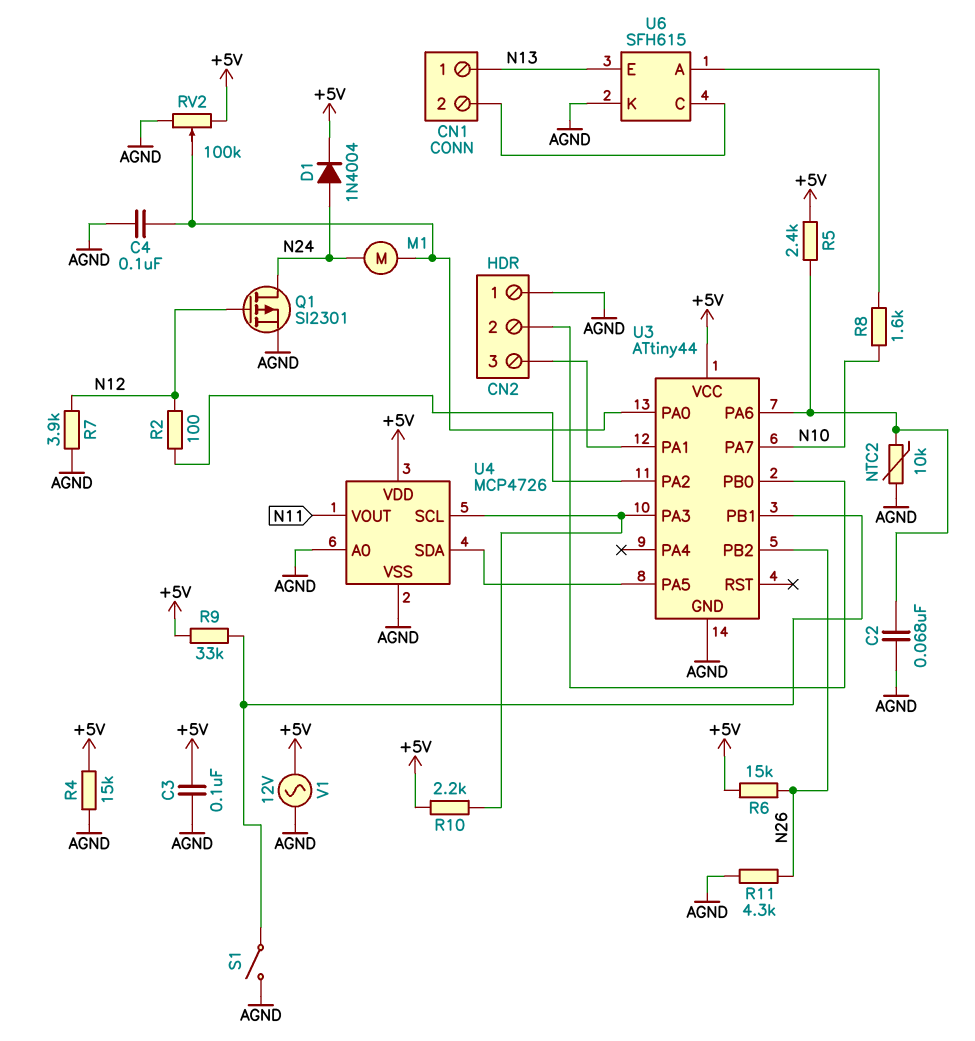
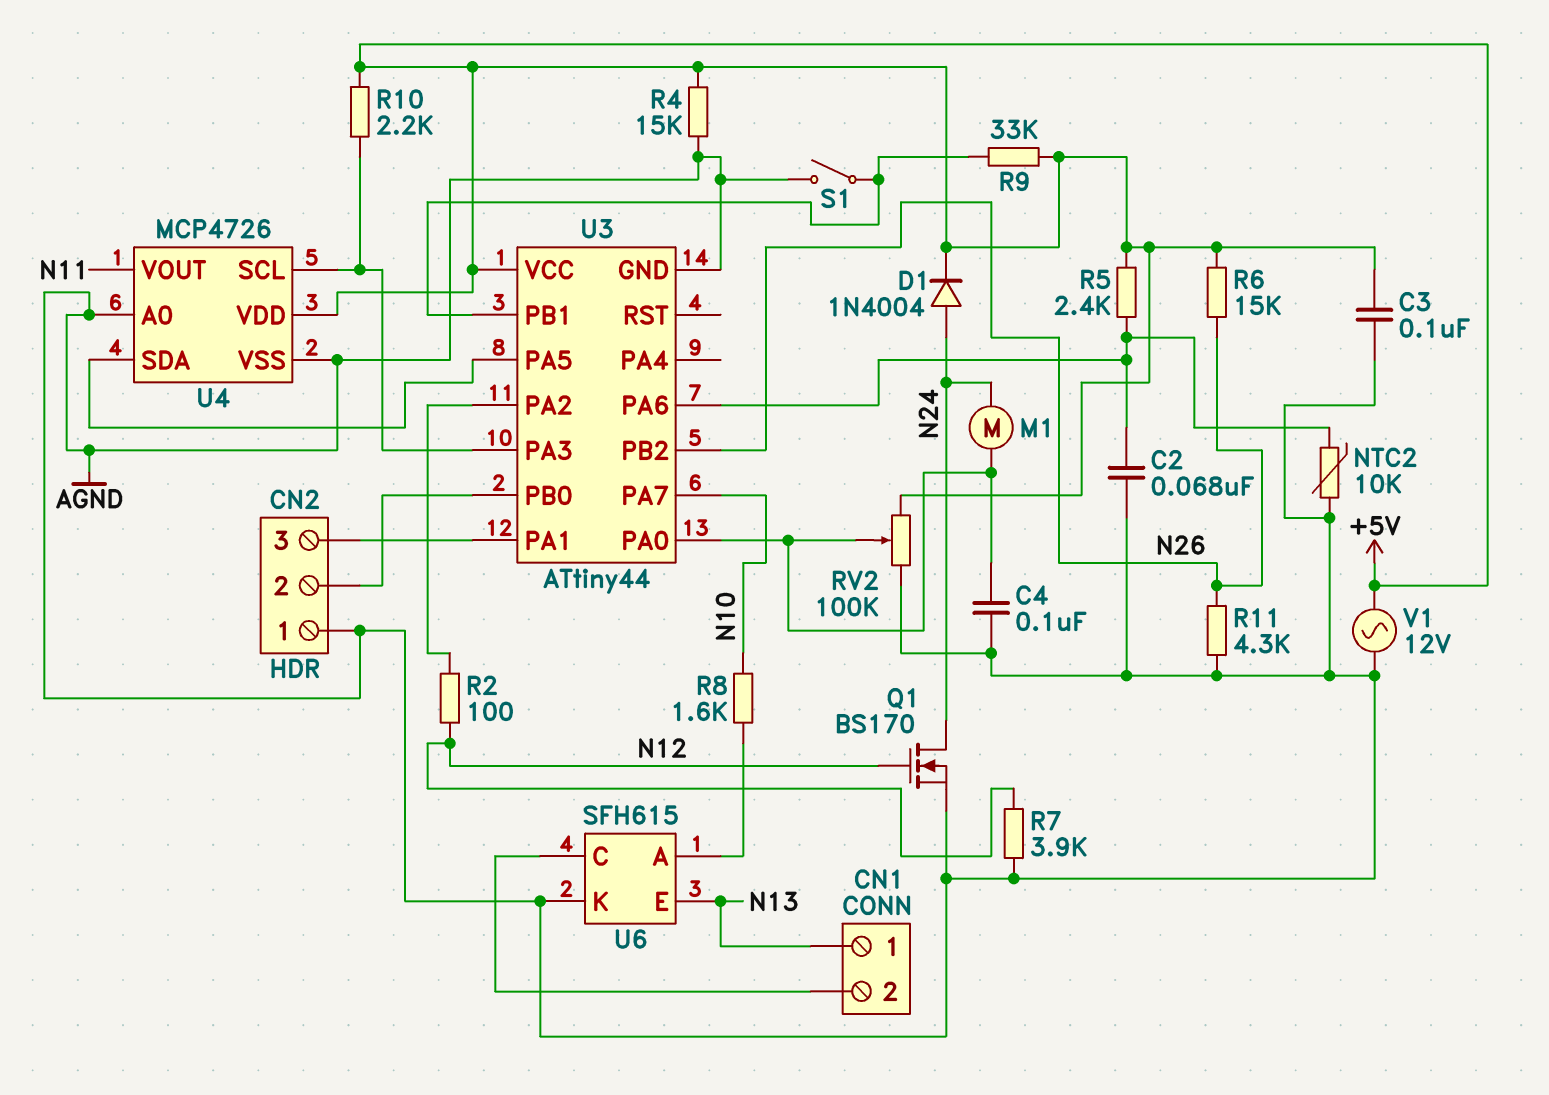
Q1: PMOS SI2301 (G N12, D N24, S AGND) -> NMOS BS170 (G N12, D N24, S AGND)

